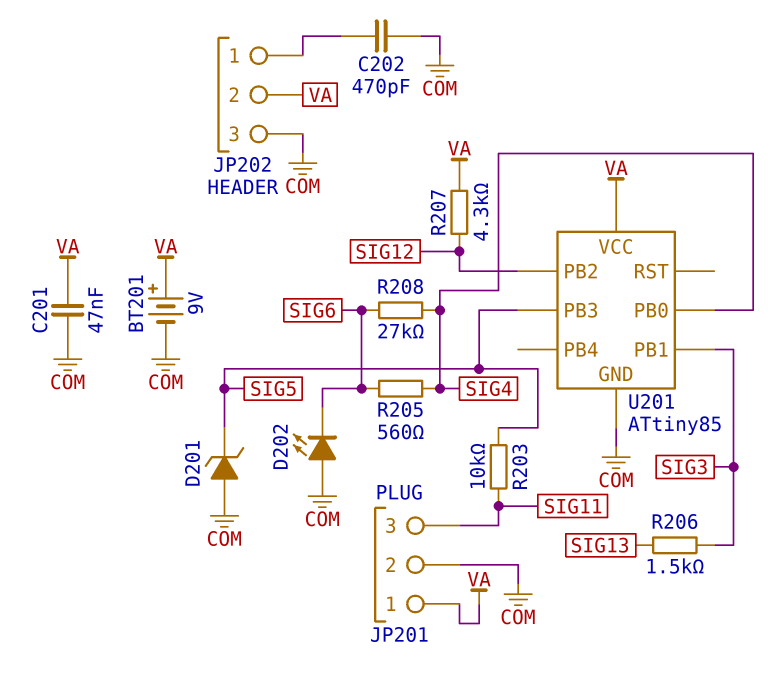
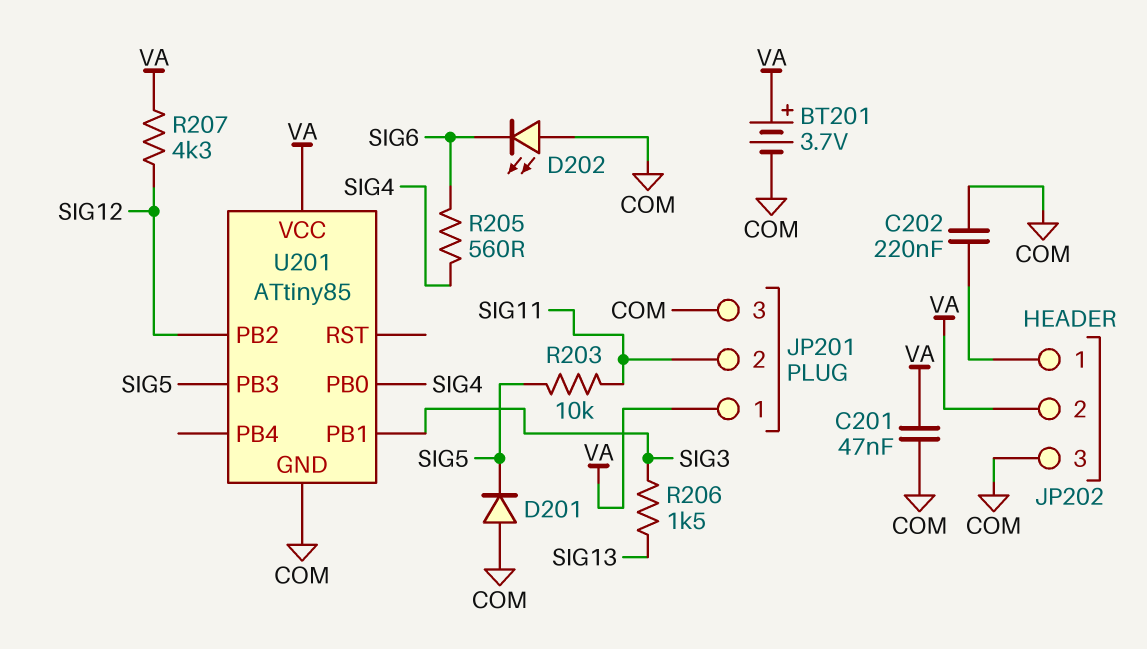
BT201: 9V (plus VA, minus COM) -> 3.7V (plus VA, minus COM)
C202: 470pF (COM, JP202/1) -> 220nF (COM, JP202/1)
D201: zener (A COM, K SIG5) -> diode (A COM, K SIG5)
JP201 pin 2: COM -> SIG11
JP201 pin 3: SIG11 -> COM
R208: 27k (SIG4, SIG6) -> none

